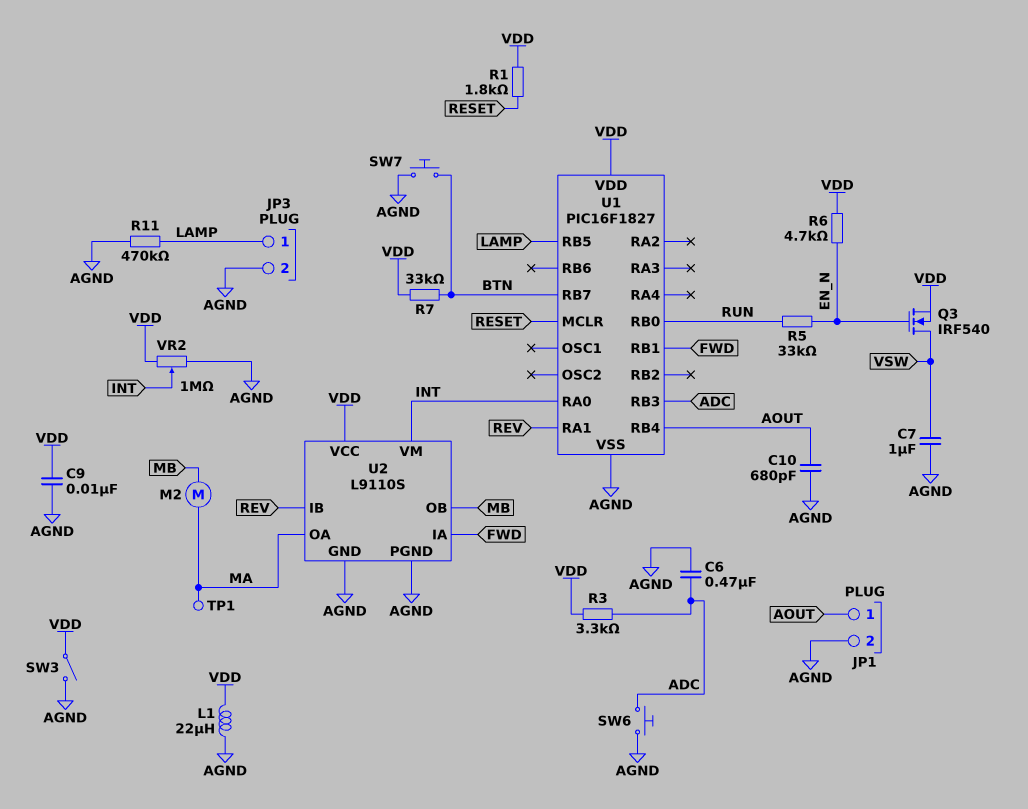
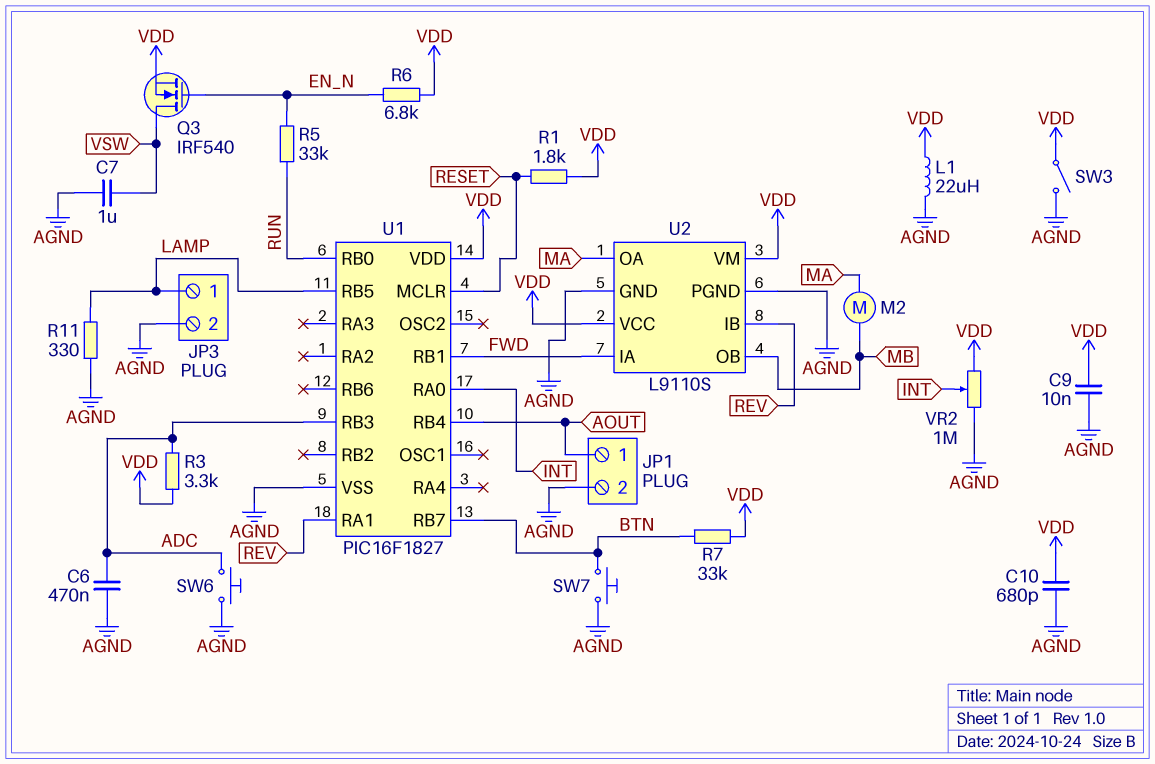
C10: 680pF (AGND, AOUT) -> 680pF (AGND, VDD)
R6: 4.7k (EN_N, VDD) -> 6.8k (EN_N, VDD)
R11: 470k (AGND, LAMP) -> 330 (AGND, LAMP)
TP1: test point (MA) -> none
U2 pin VM: INT -> VDD

